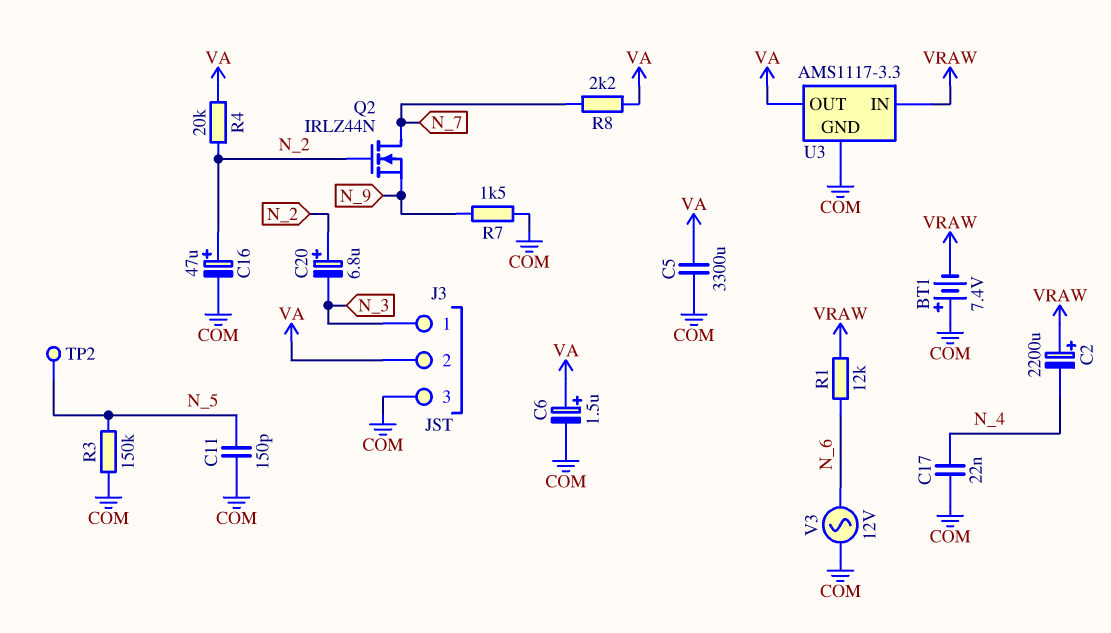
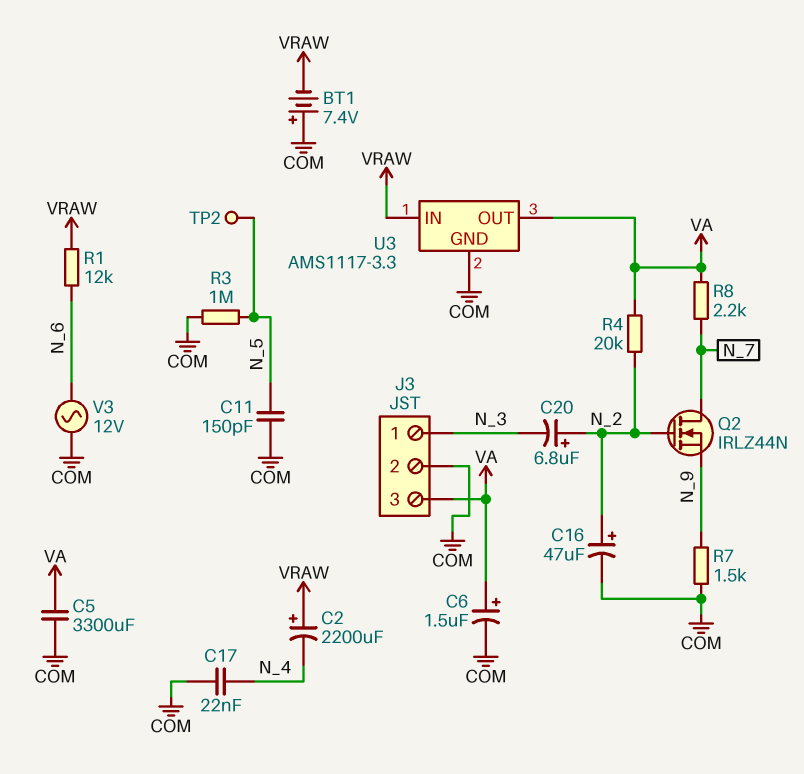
J3 pin 2: VA -> COM
J3 pin 3: COM -> VA
R3: 150k (COM, N_5) -> 1M (COM, N_5)

